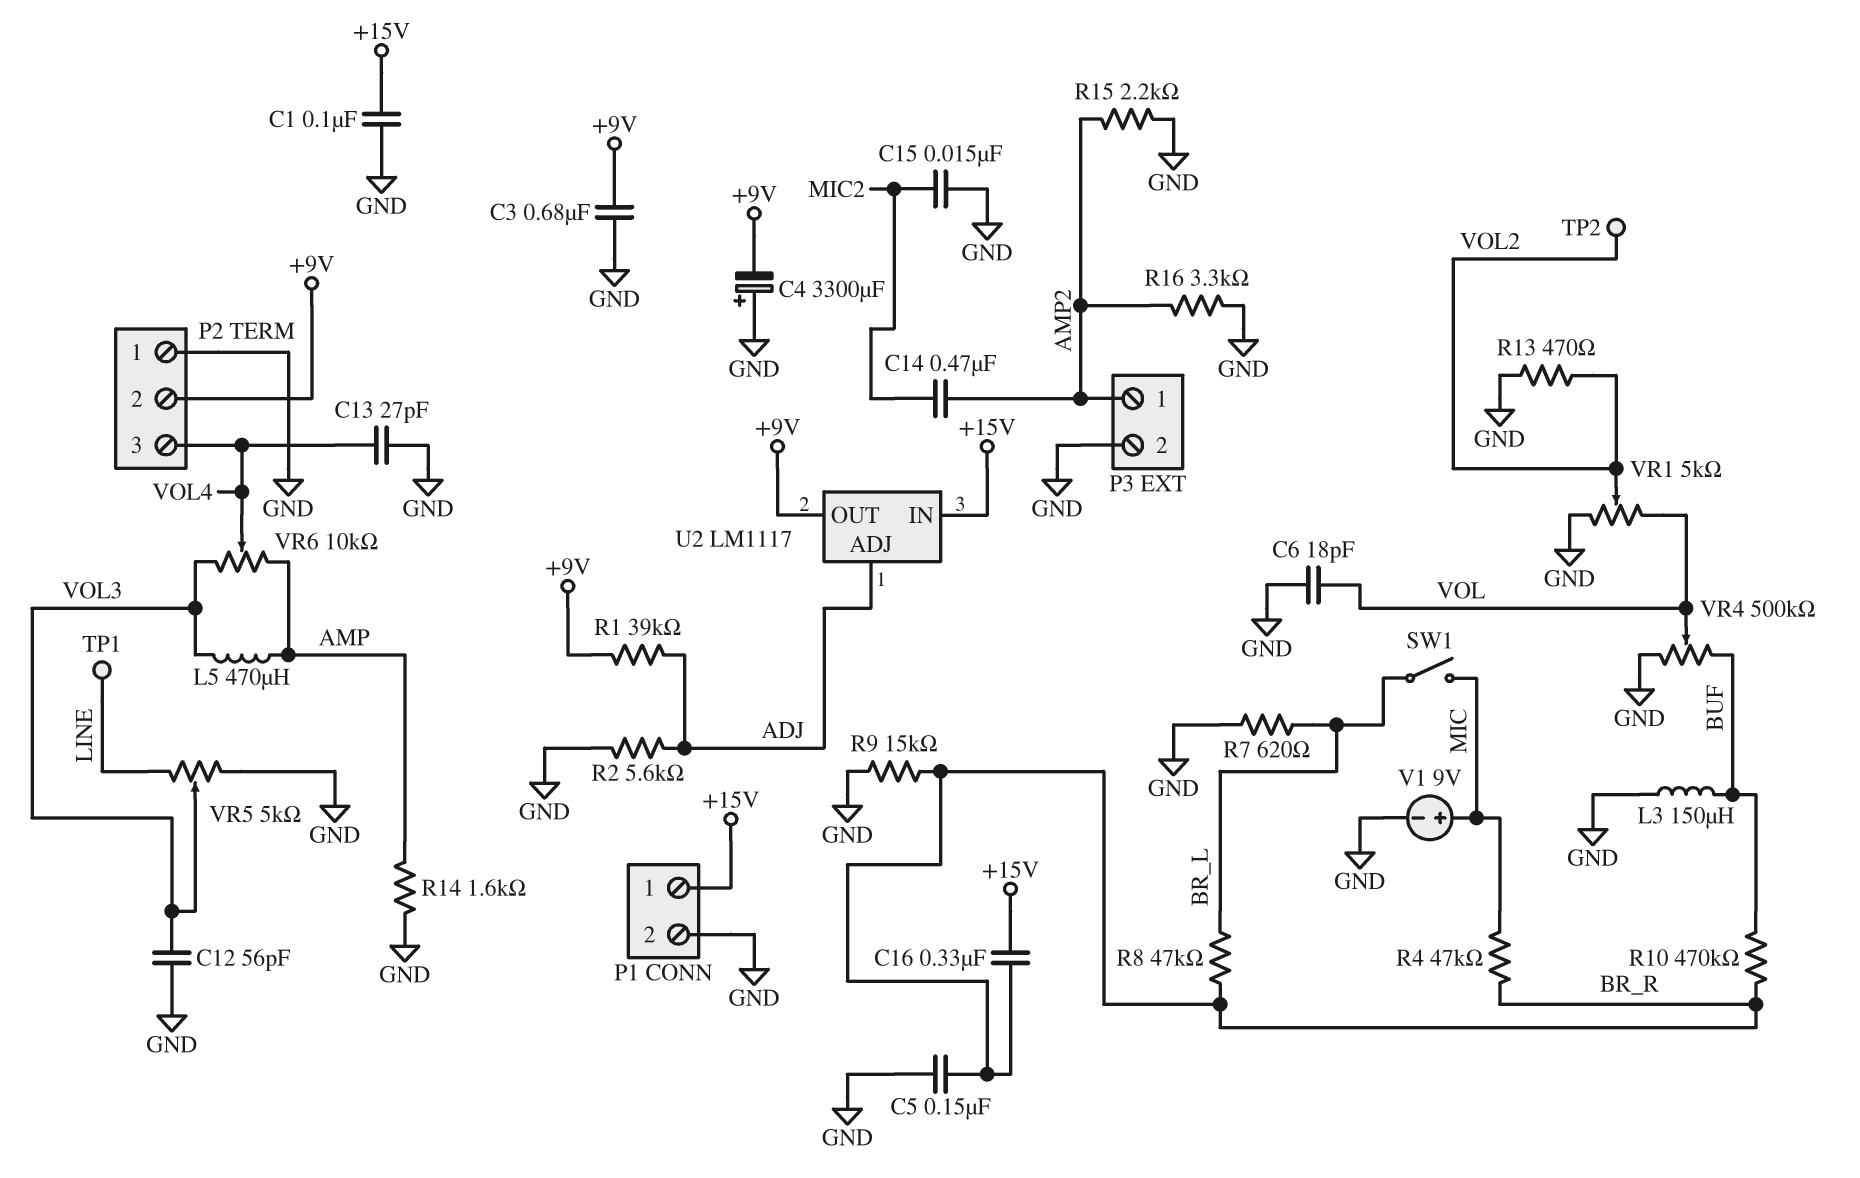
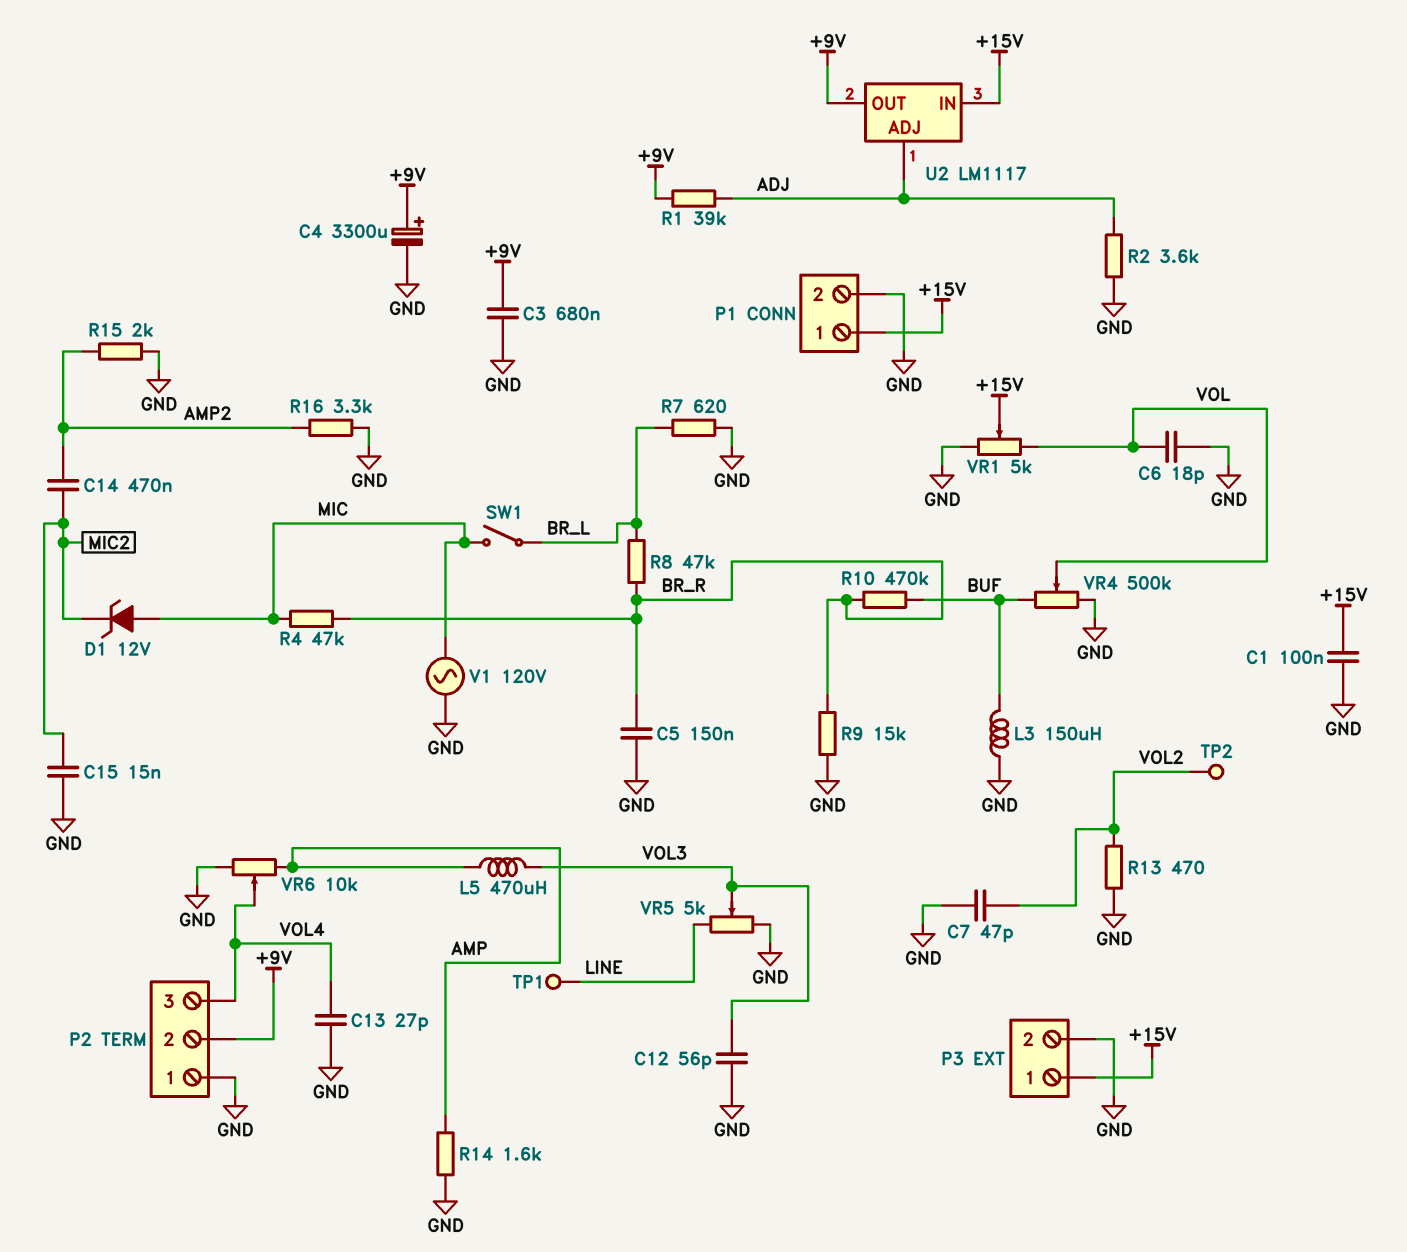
C4: 3300uF (plus GND, minus +9V) -> 3300uF (plus +9V, minus GND)
C7: none -> 47pF (GND, VOL2)
C16: 330nF (+15V, BR_R) -> none
D1: none -> zener 12V (A MIC, K MIC2)
P3 pin 1: AMP2 -> +15V
R2: 5.6k (ADJ, GND) -> 3.6k (ADJ, GND)
R15: 2.2k (AMP2, GND) -> 2k (AMP2, GND)
V1: 9V (plus MIC, minus GND) -> AC 120V (GND, MIC)
VR1: 5k (GND, VOL, wiper VOL2) -> 5k (GND, VOL, wiper +15V)
VR6: 10k (AMP, VOL3, wiper VOL4) -> 10k (AMP, GND, wiper VOL4)

